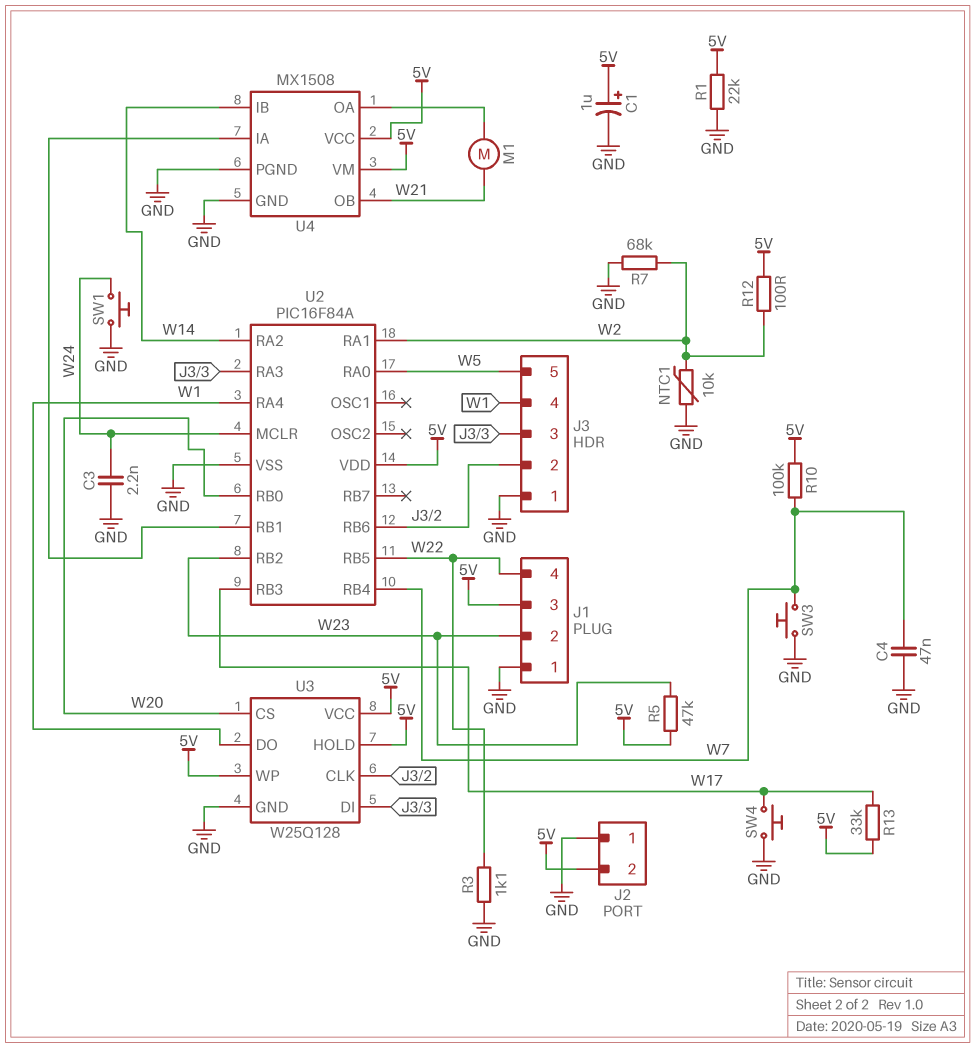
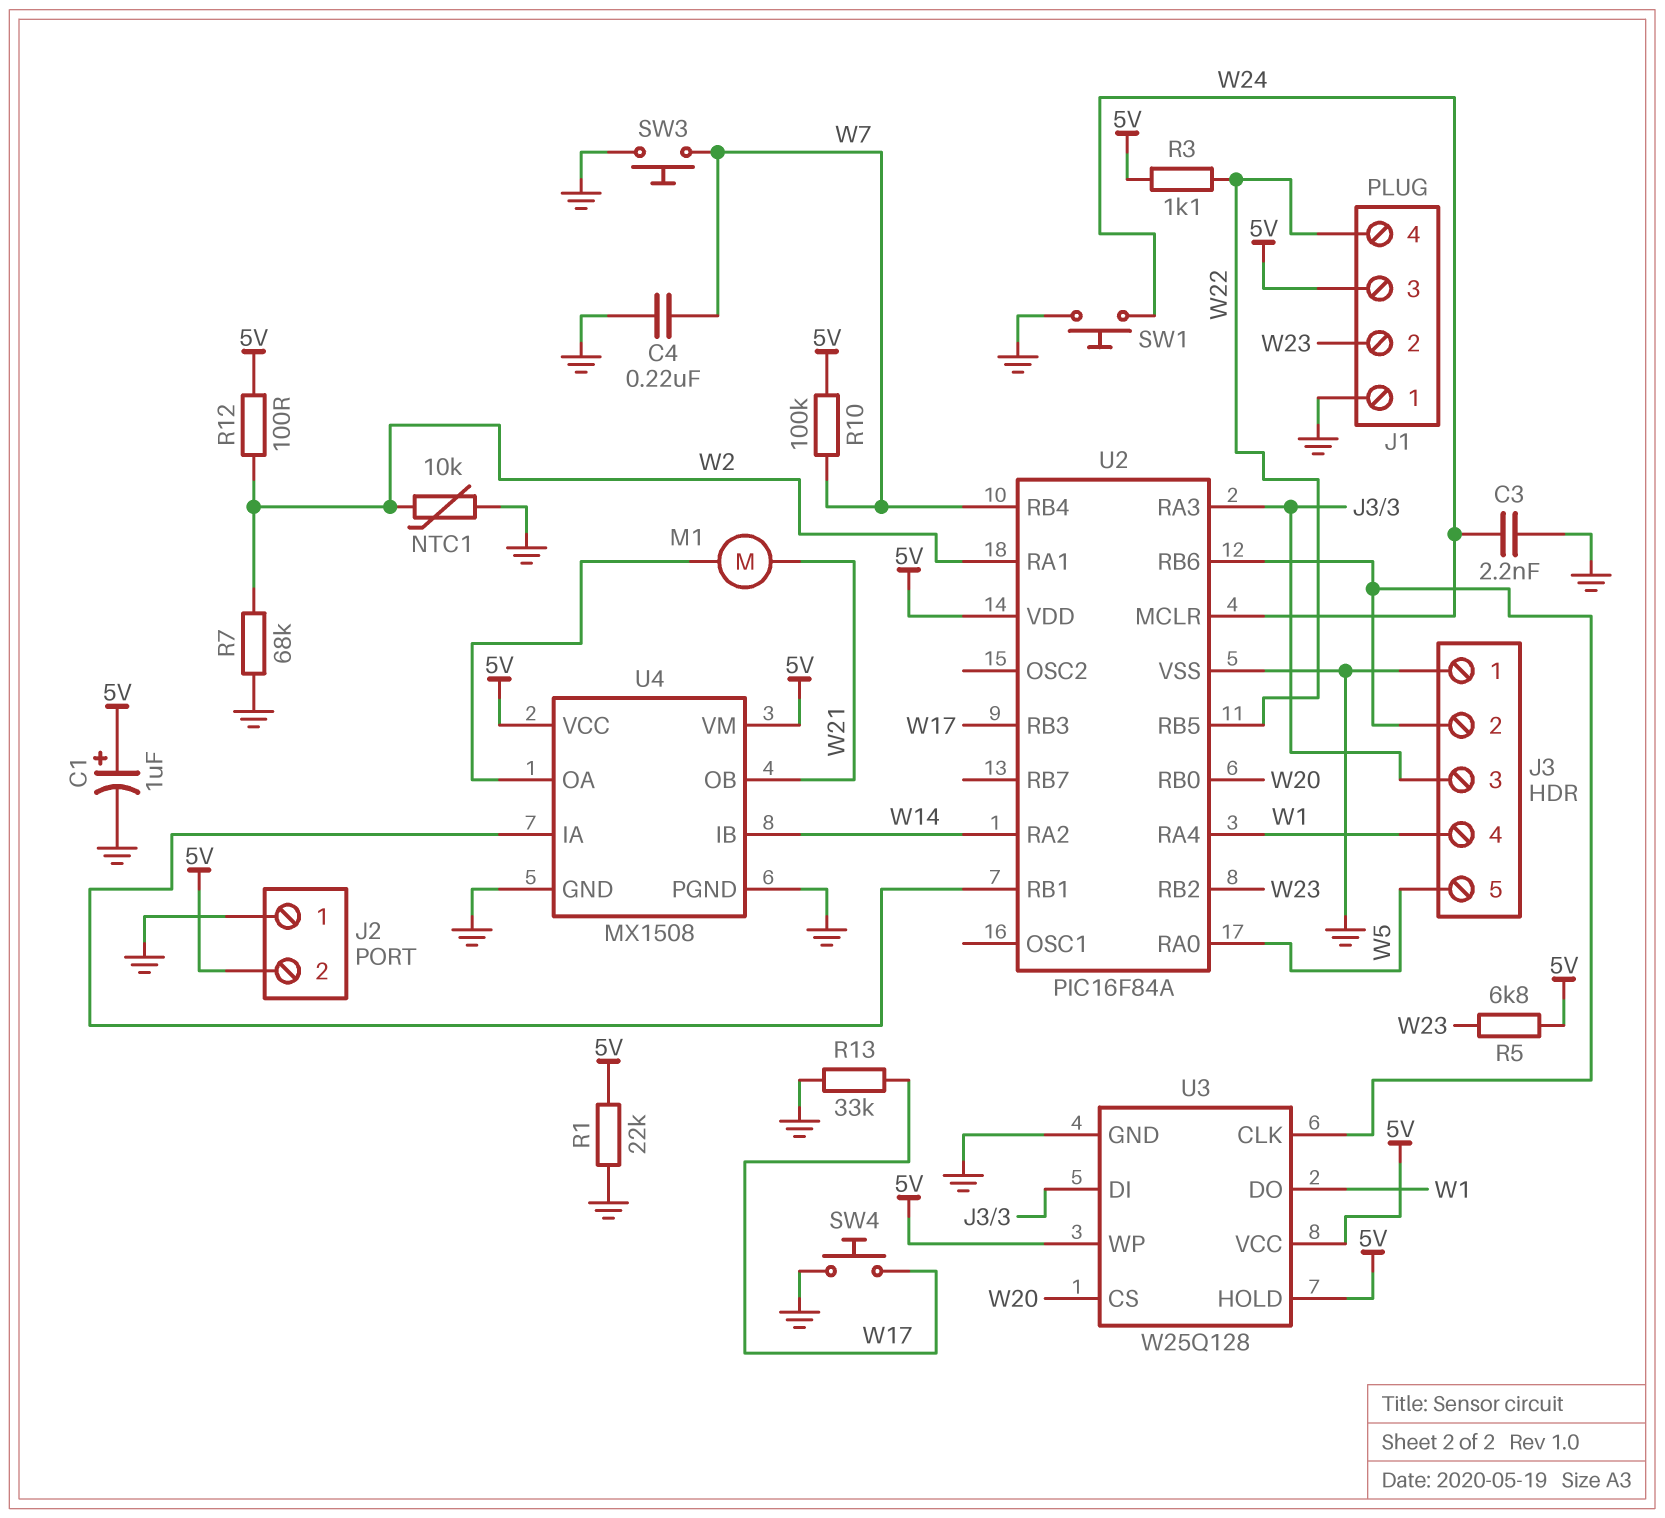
C4: 47nF (GND, W7) -> 220nF (GND, W7)
R3: 1.1k (GND, W22) -> 1.1k (5V, W22)
R5: 47k (5V, W23) -> 6.8k (5V, W23)
R13: 33k (5V, W17) -> 33k (GND, W17)

